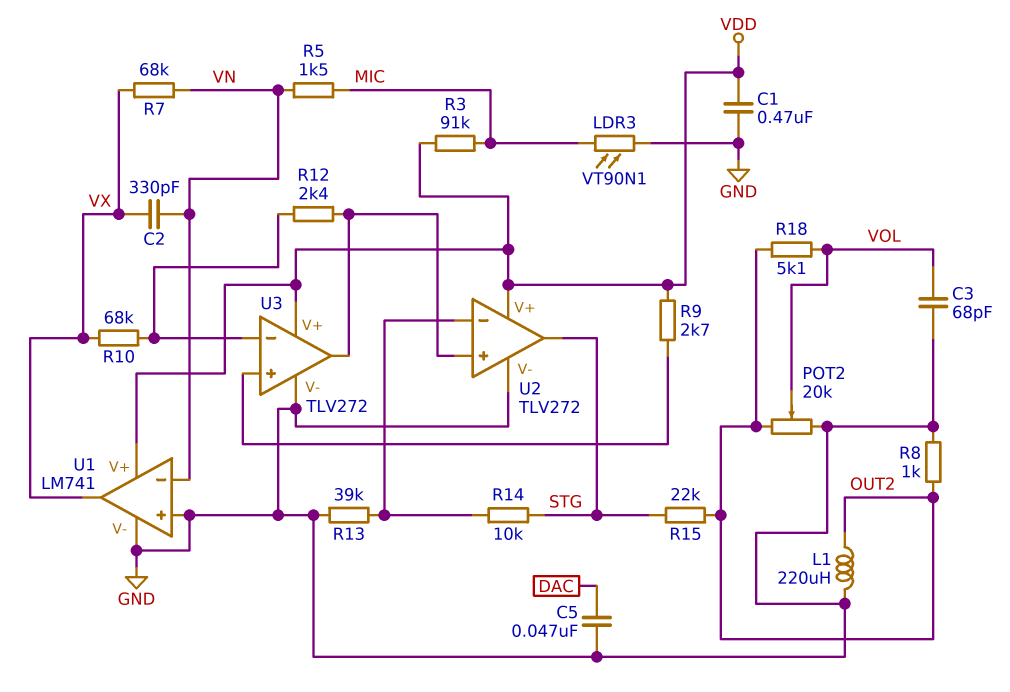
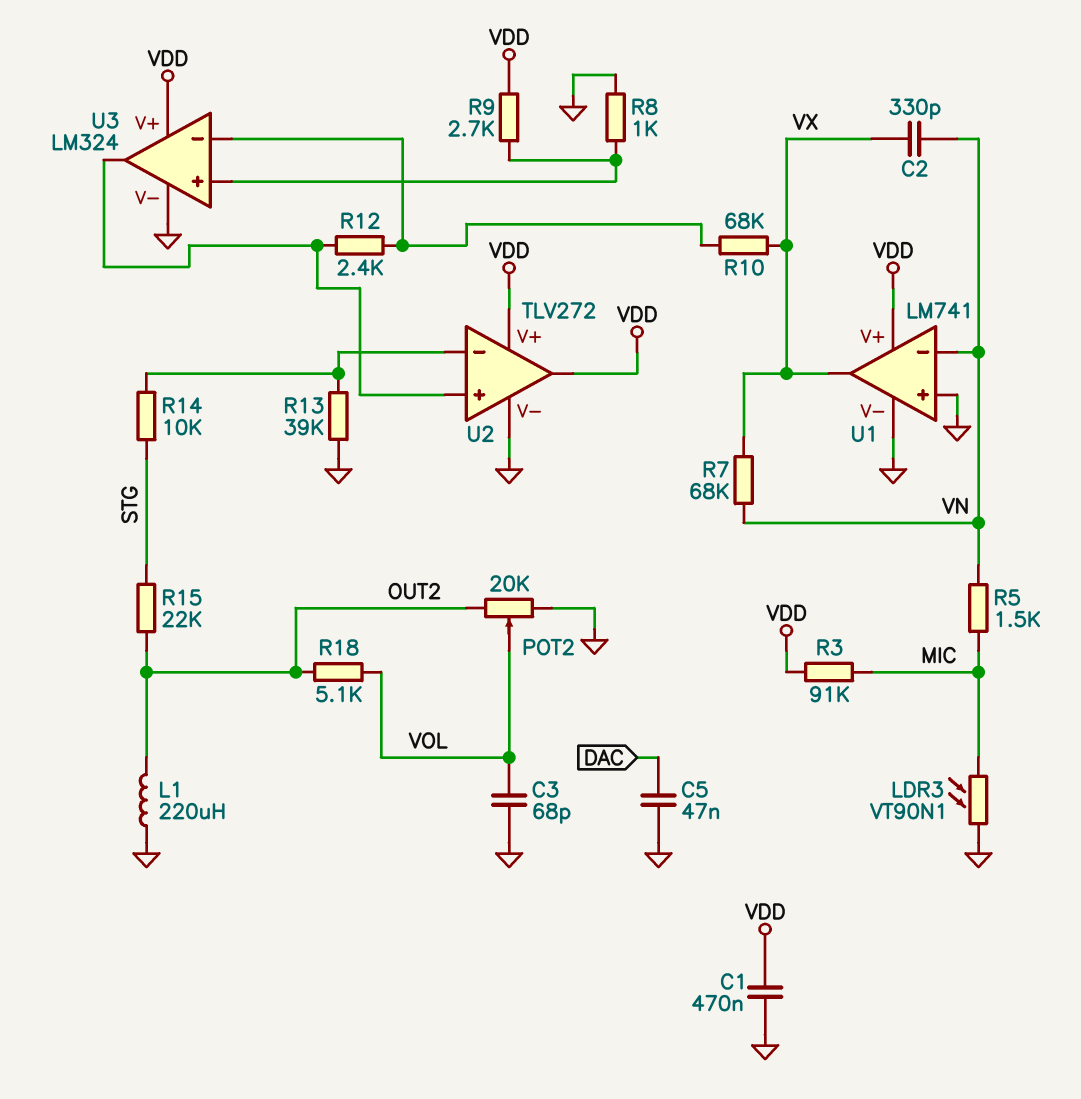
R8: 1k (GND, OUT2) -> 1k (GND, U3/in+)
U2 pin out: STG -> VDD
U3: TLV272 -> LM324

